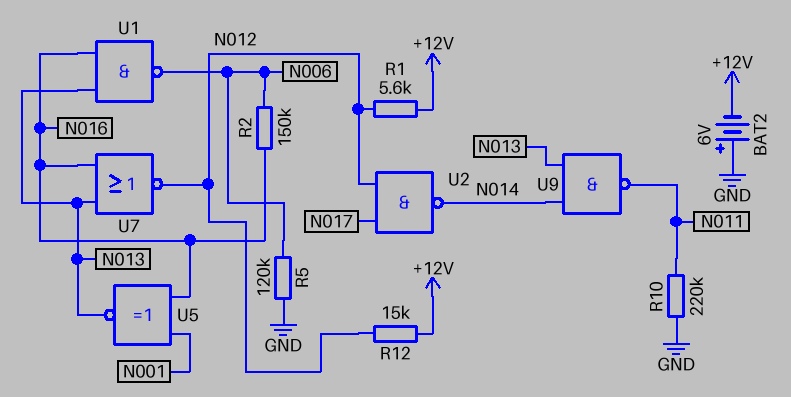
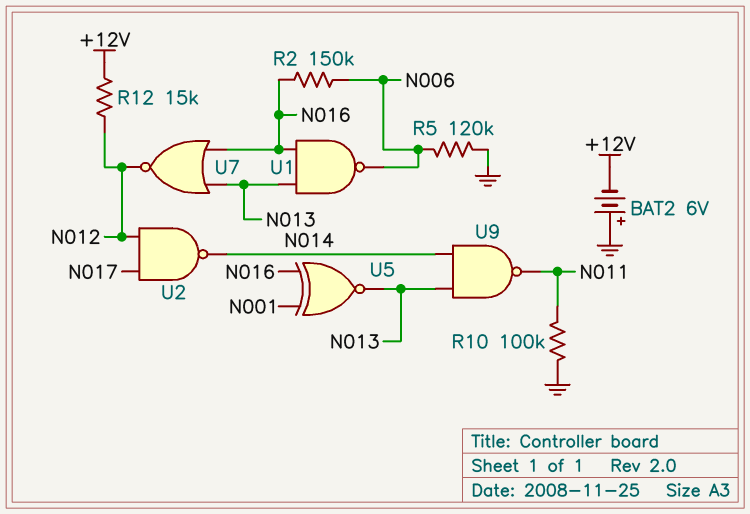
R1: 5.6k (+12V, N012) -> none
R10: 220k (GND, N011) -> 100k (GND, N011)

